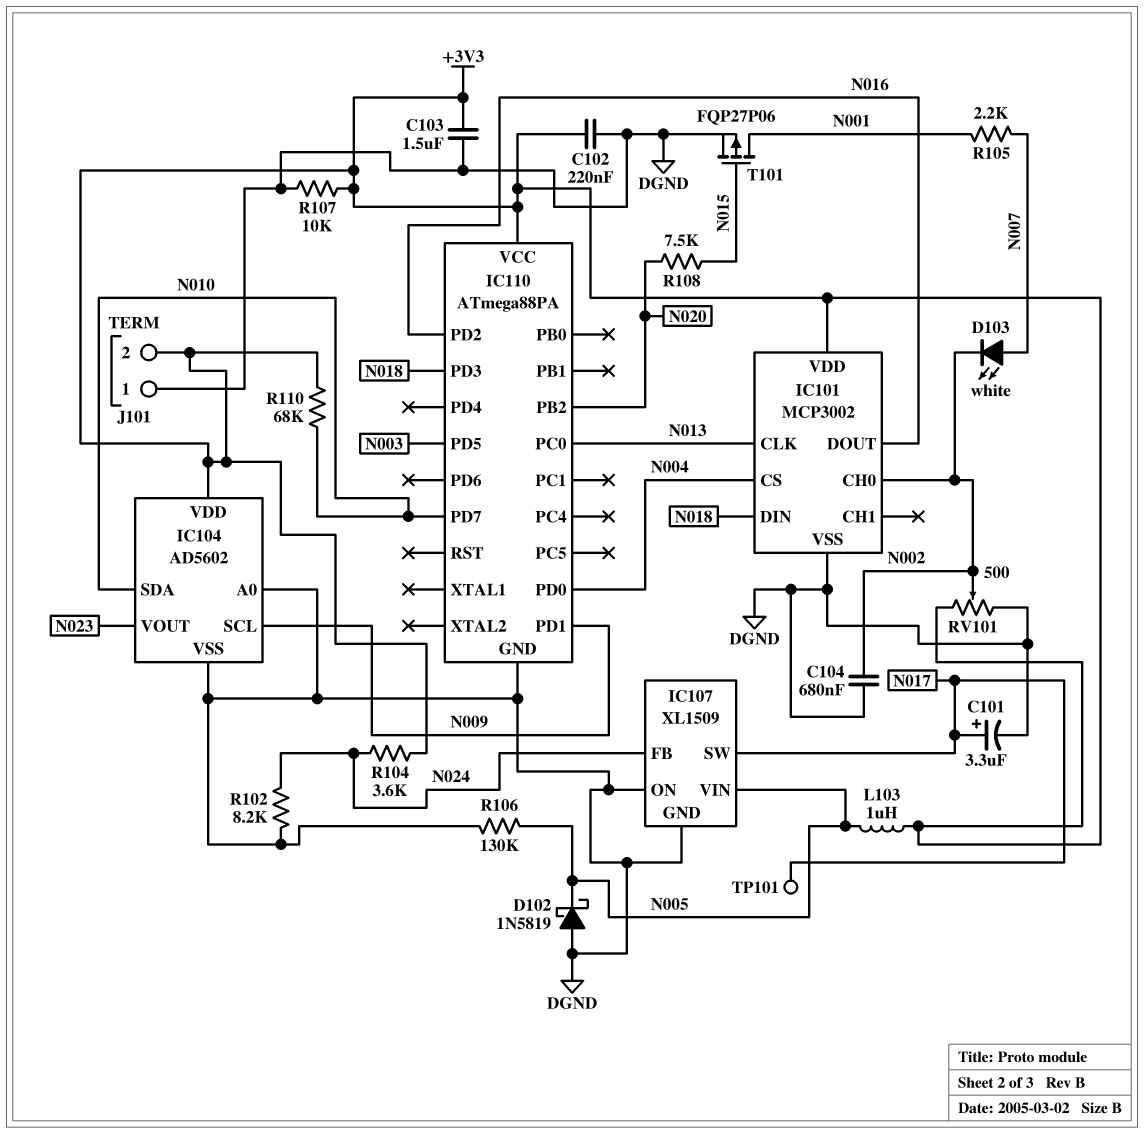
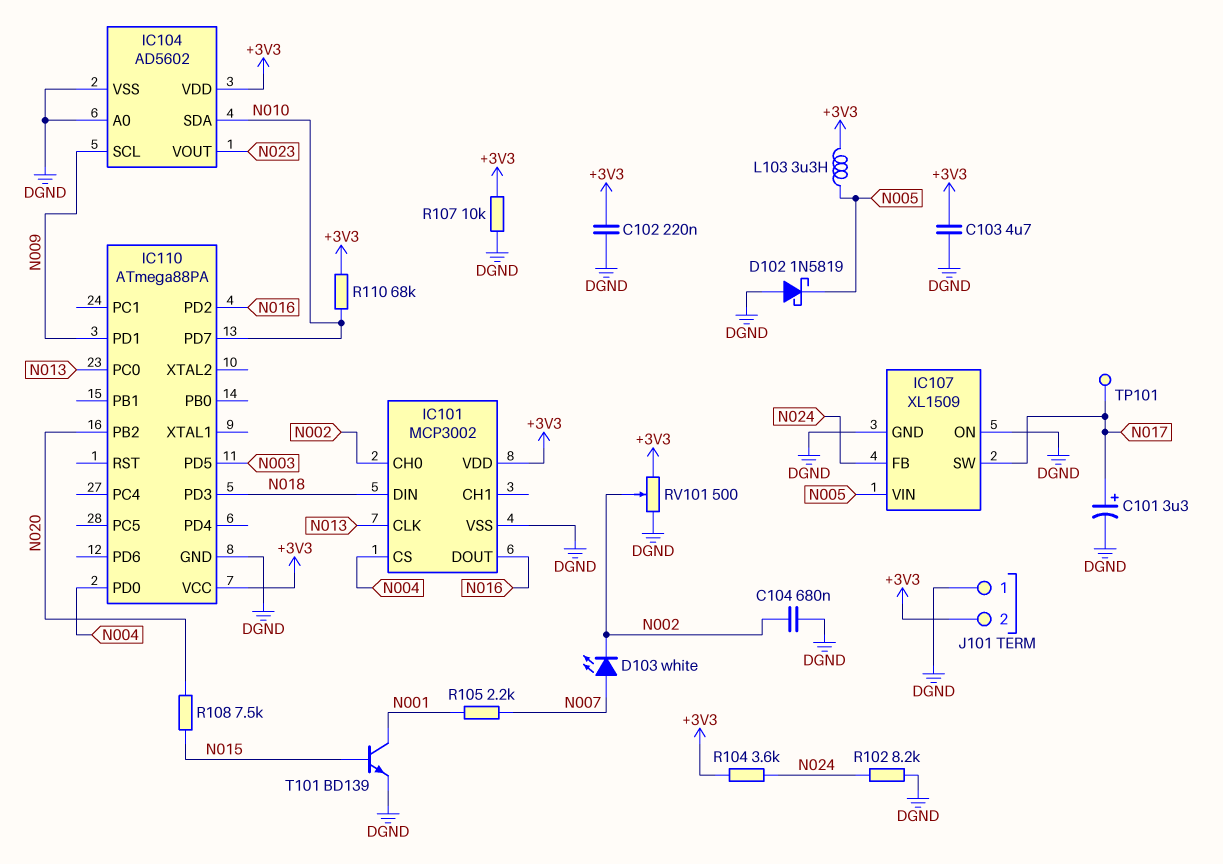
C103: 1.5uF (+3V3, DGND) -> 4.7uF (+3V3, DGND)
L103: 1uH (+3V3, N005) -> 3.3uH (+3V3, N005)
R106: 130k (DGND, N005) -> none
T101: PMOS FQP27P06 (G N015, D N001, S DGND) -> NPN BD139 (B N015, C N001, E DGND)

